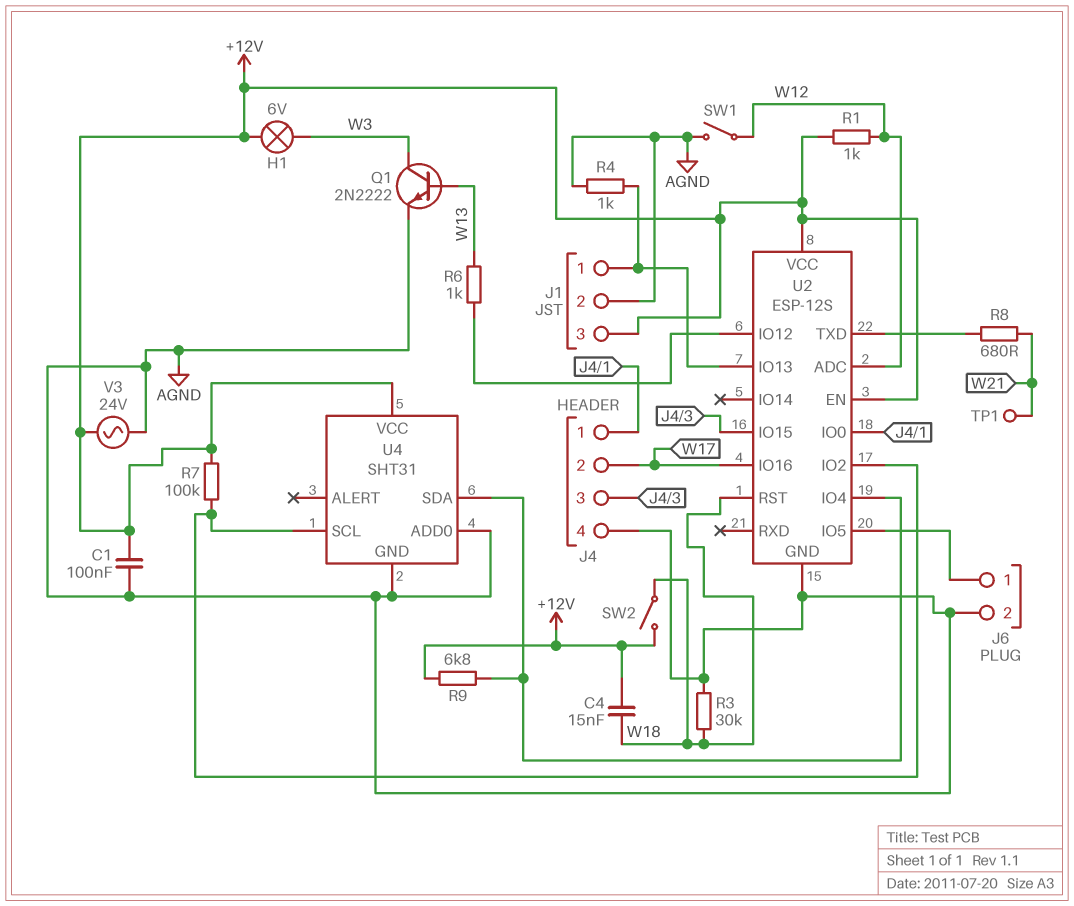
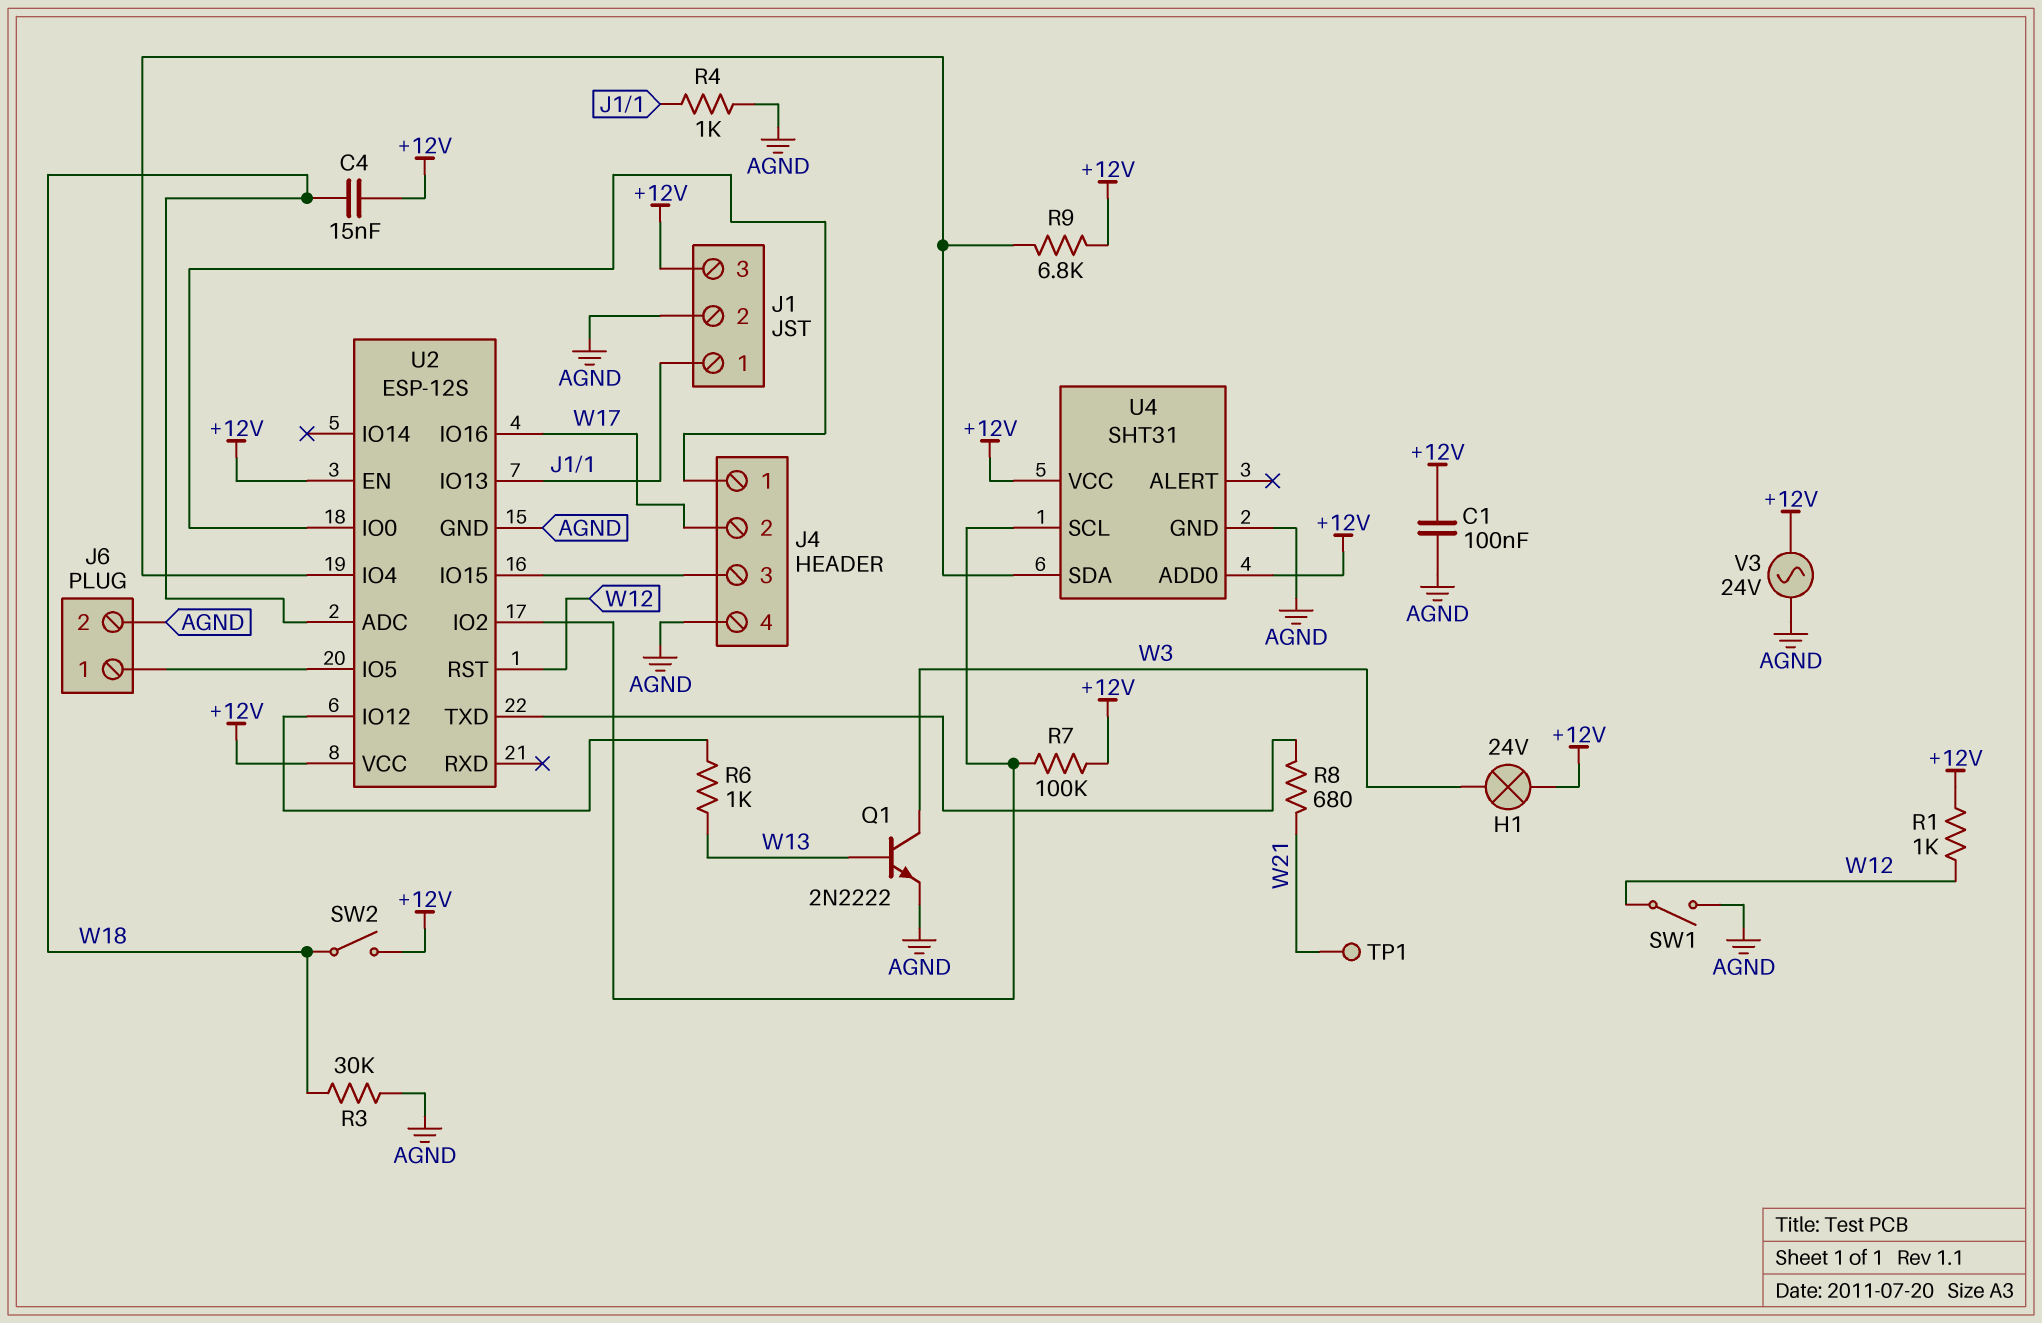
H1: lamp 6V (+12V, W3) -> lamp 24V (+12V, W3)
U2 pin ADC: W12 -> W18
U2 pin RST: W18 -> W12
U4 pin ADD0: AGND -> +12V

